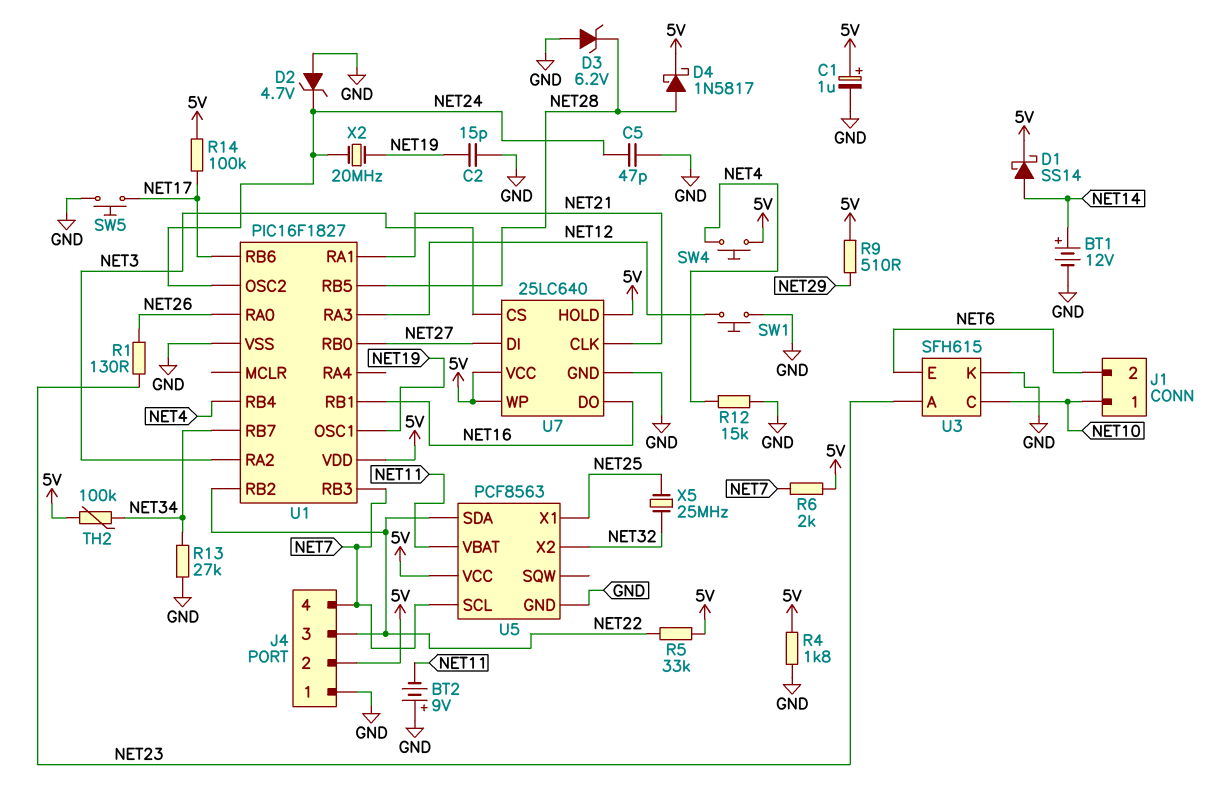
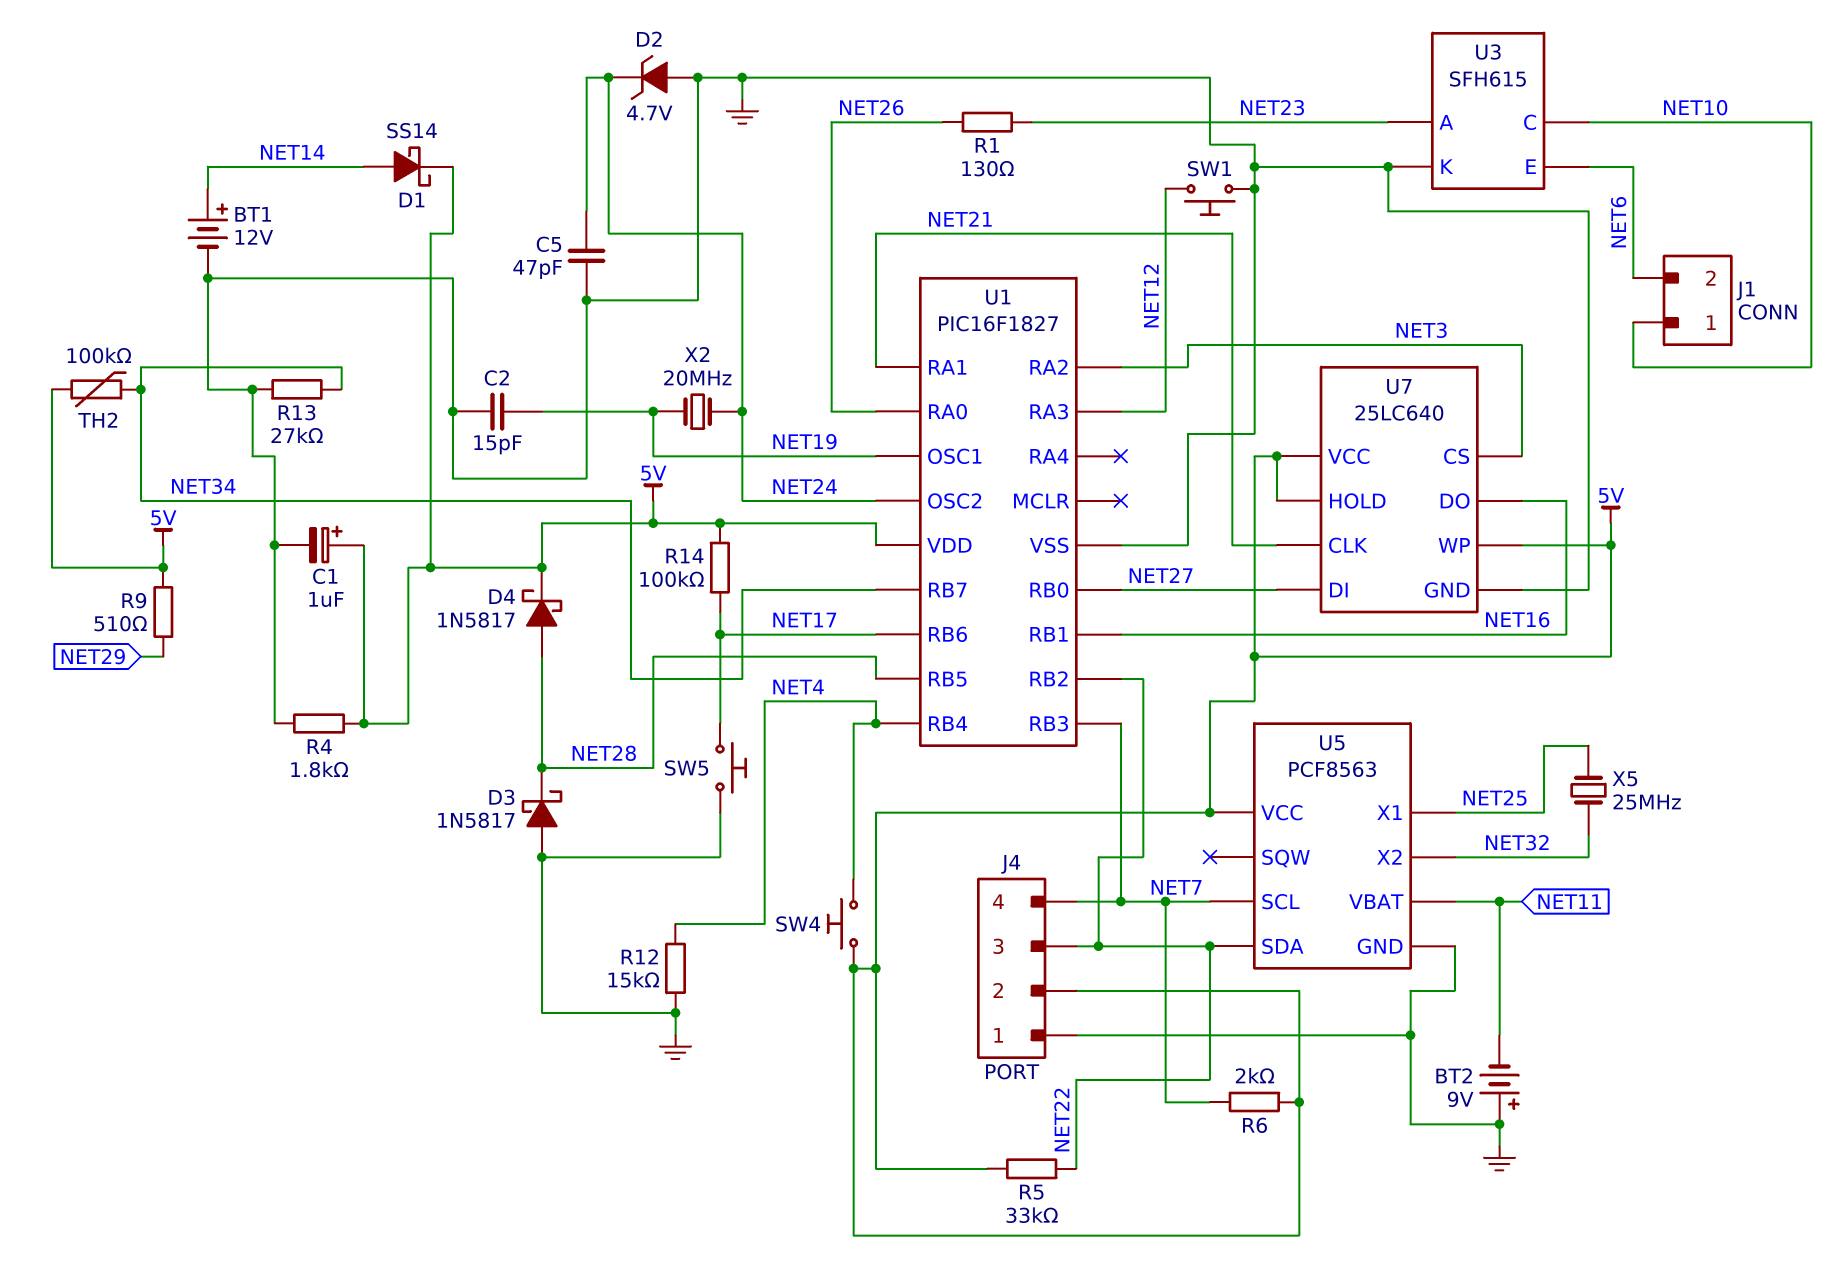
D3: zener 6.2V (A GND, K NET28) -> schottky 1N5817 (A GND, K NET28)

